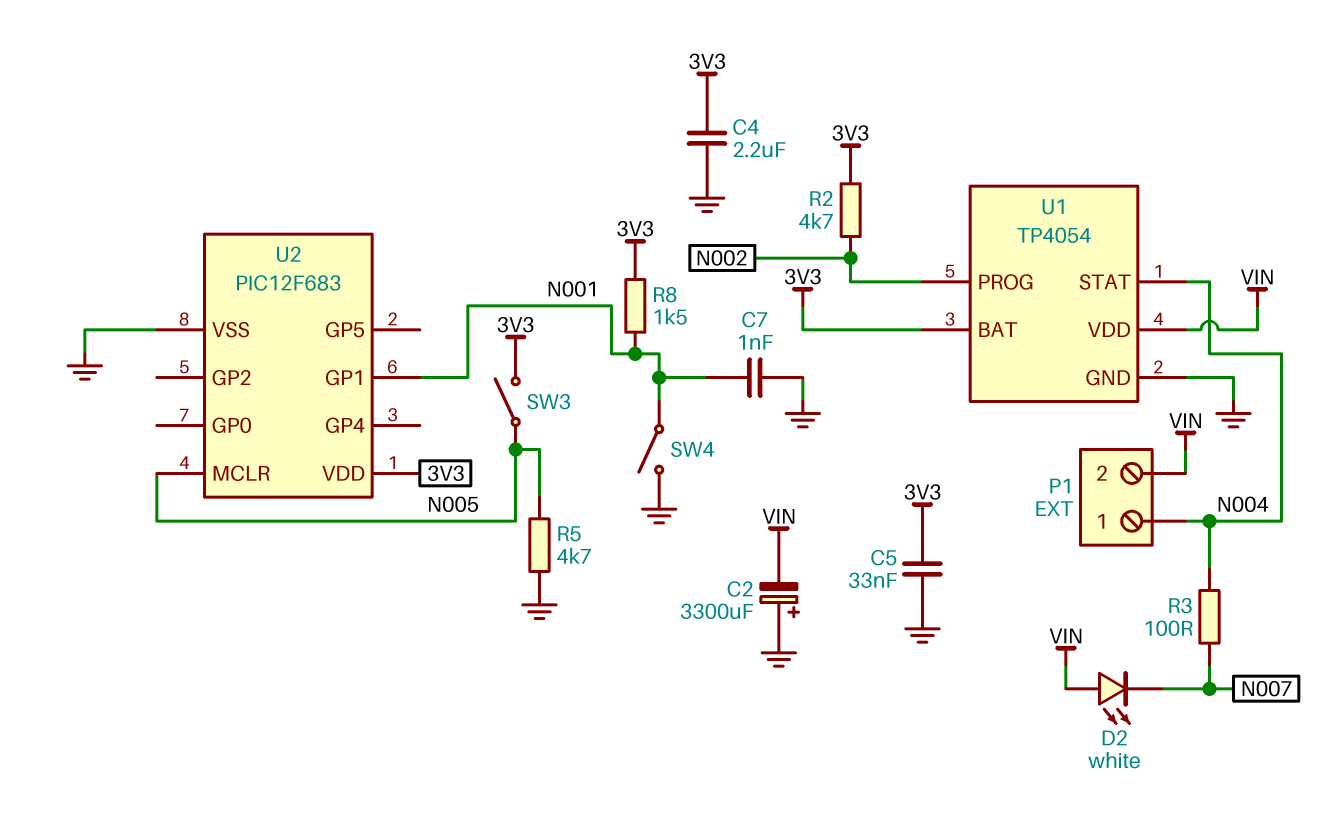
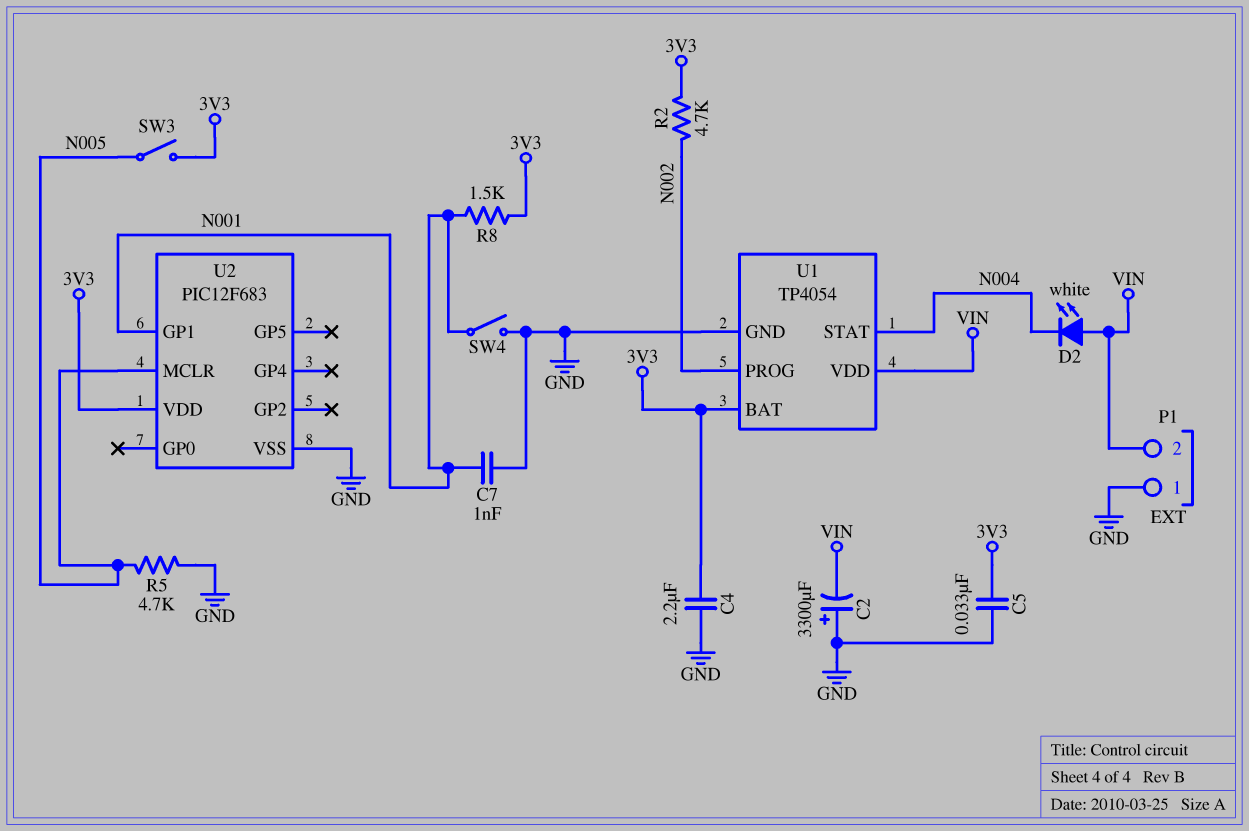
D2: LED white (A VIN, K N007) -> LED white (A VIN, K N004)
P1 pin 1: N004 -> GND
R3: 100 (N004, N007) -> none

